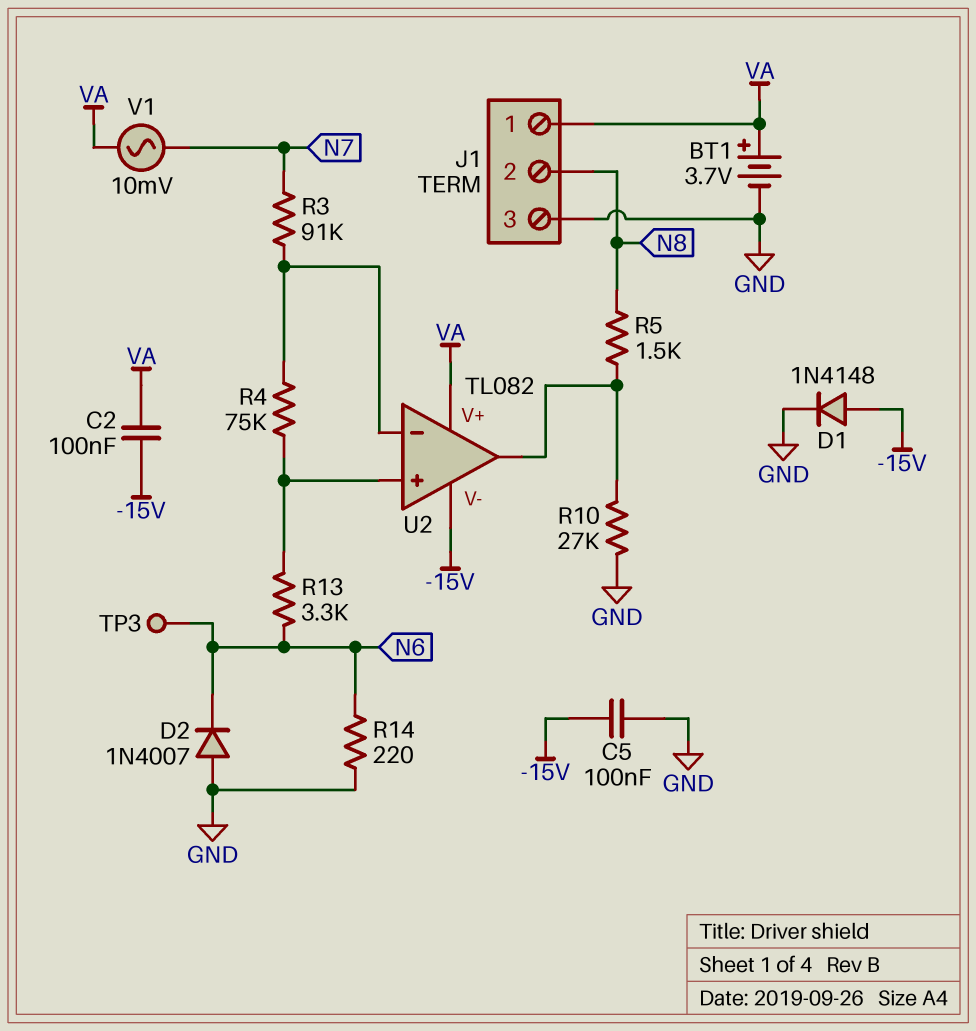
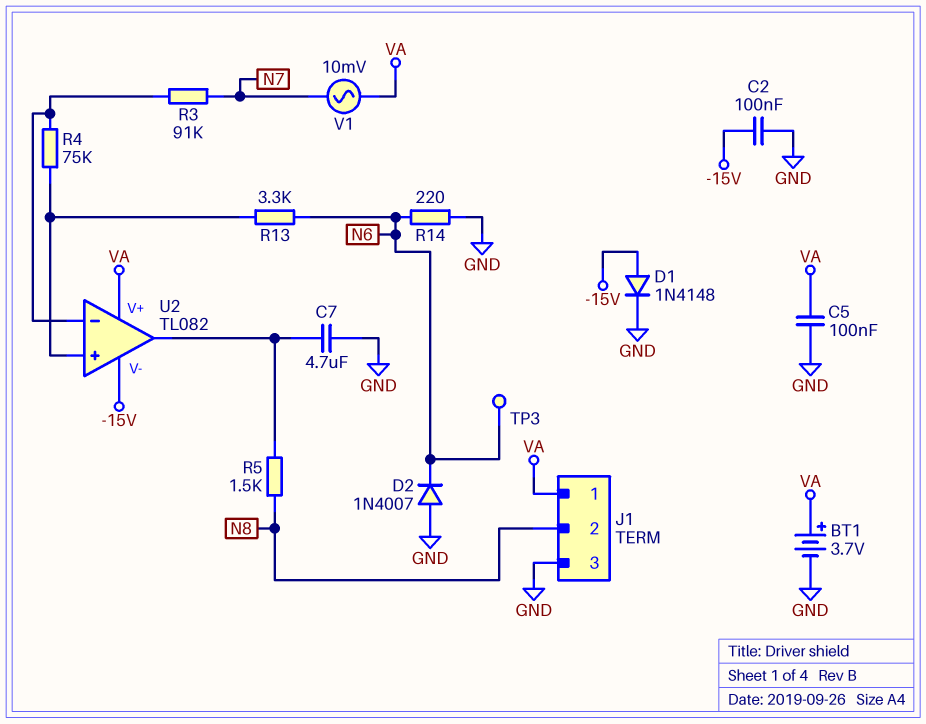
C2: 100nF (-15V, VA) -> 100nF (-15V, GND)
C5: 100nF (-15V, GND) -> 100nF (GND, VA)
C7: none -> 4.7uF (GND, U2/out)
R10: 27k (GND, U2/out) -> none

